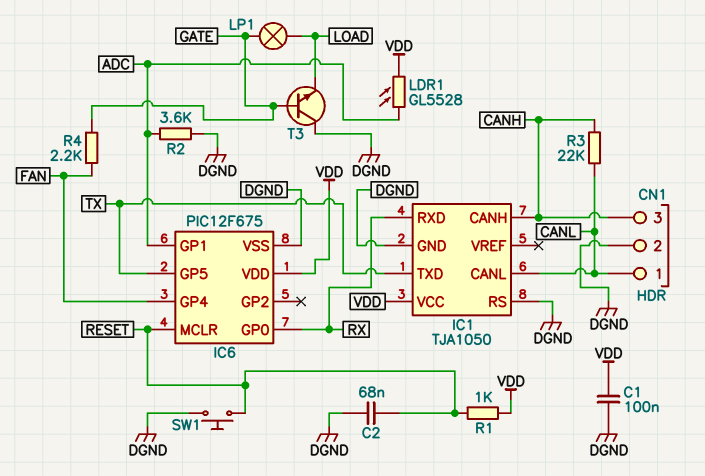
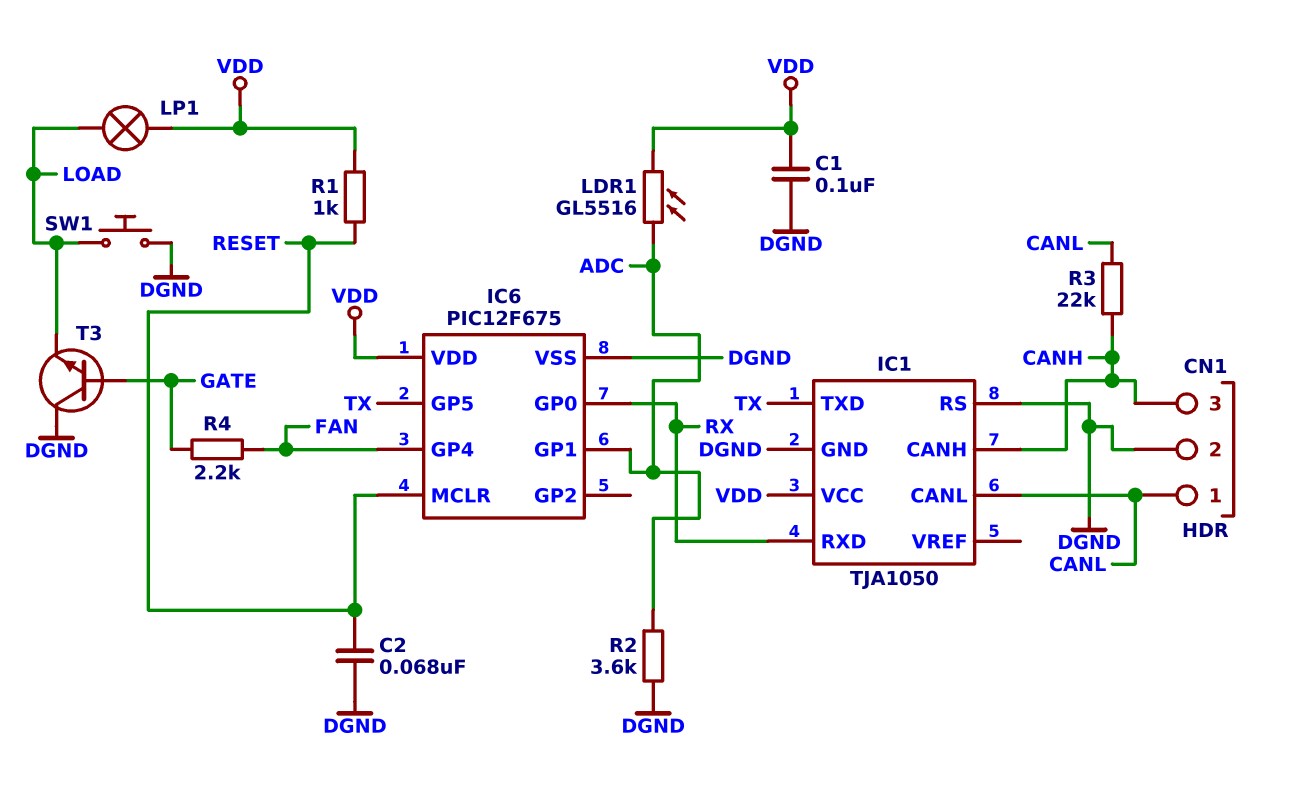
LDR1: GL5528 (ADC, VDD) -> GL5516 (ADC, VDD)
LP1: lamp (GATE, LOAD) -> lamp (LOAD, VDD)
SW1: button (DGND, RESET) -> button (DGND, LOAD)

